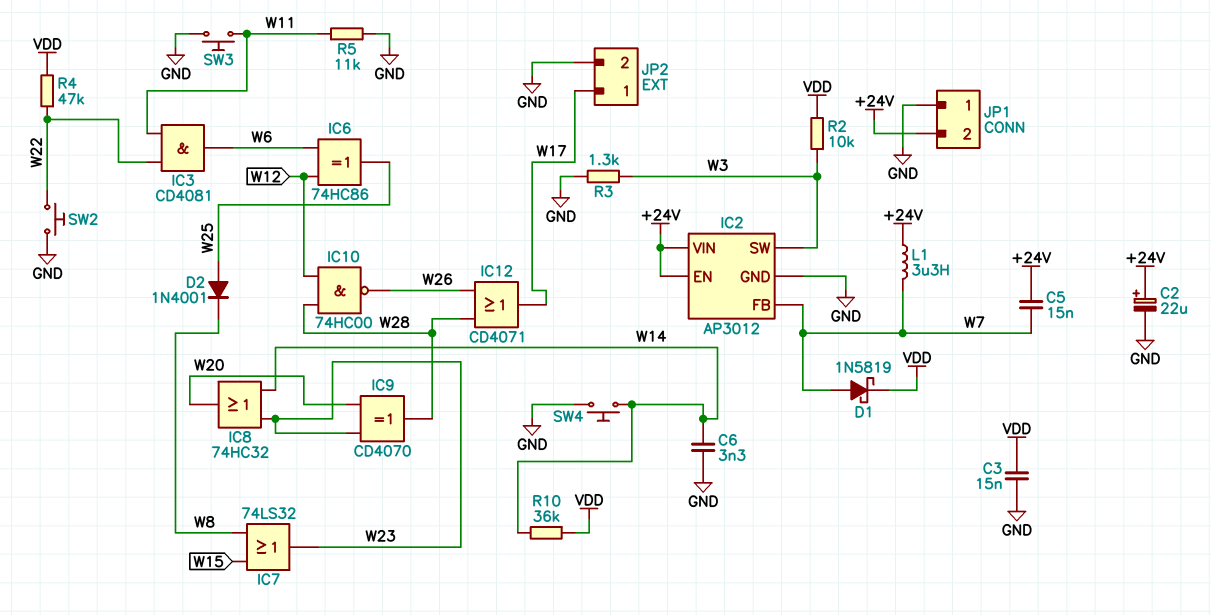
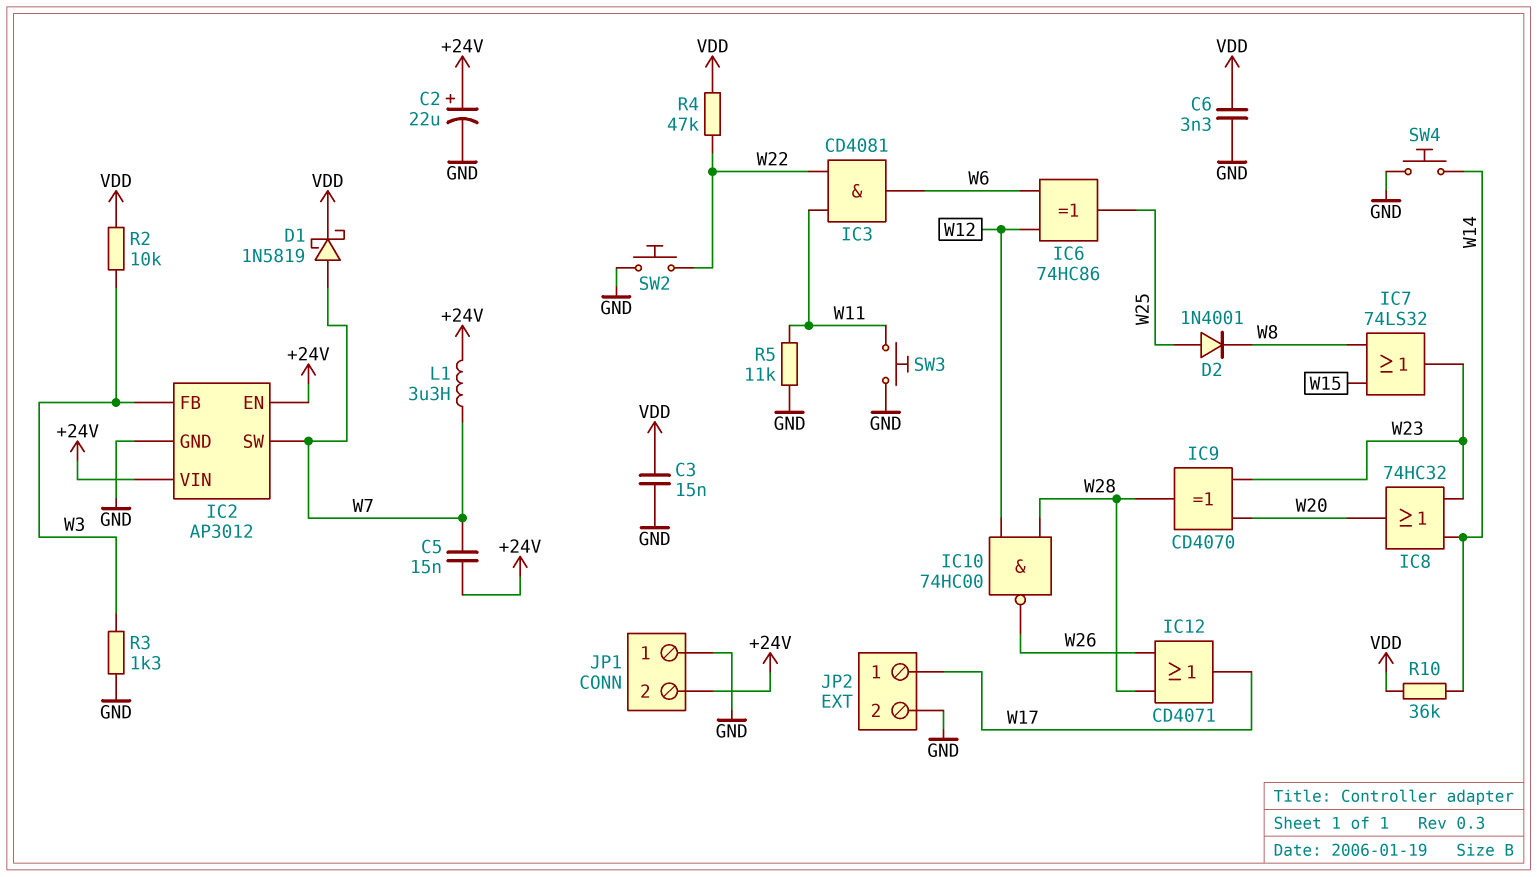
C6: 3.3nF (GND, W14) -> 3.3nF (GND, VDD)
IC2 pin FB: W7 -> W3
IC2 pin SW: W3 -> W7

